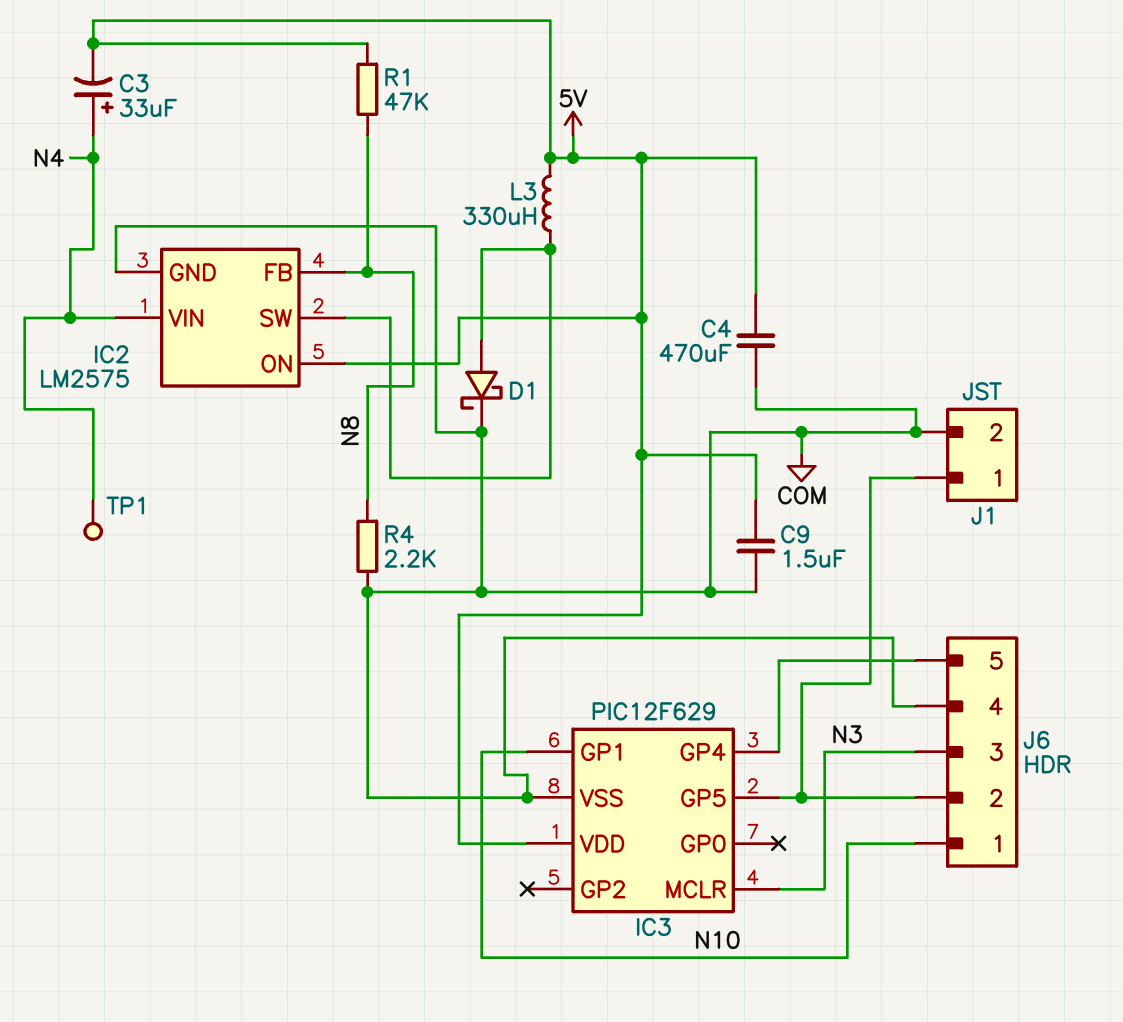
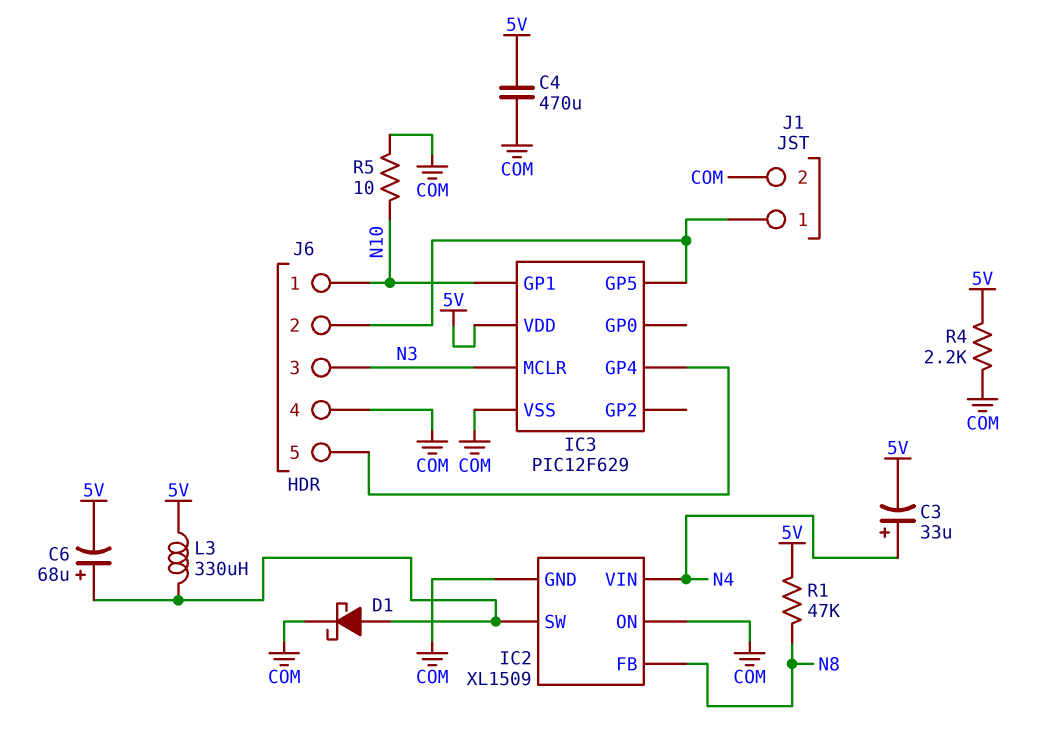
C6: none -> 68uF (plus IC2/SW, minus 5V)
C9: 1.5uF (5V, COM) -> none
IC2: LM2575 -> XL1509
IC2 pin ON: 5V -> COM
R4: 2.2k (COM, N8) -> 2.2k (5V, COM)
R5: none -> 10 (COM, N10)
TP1: test point (N4) -> none

